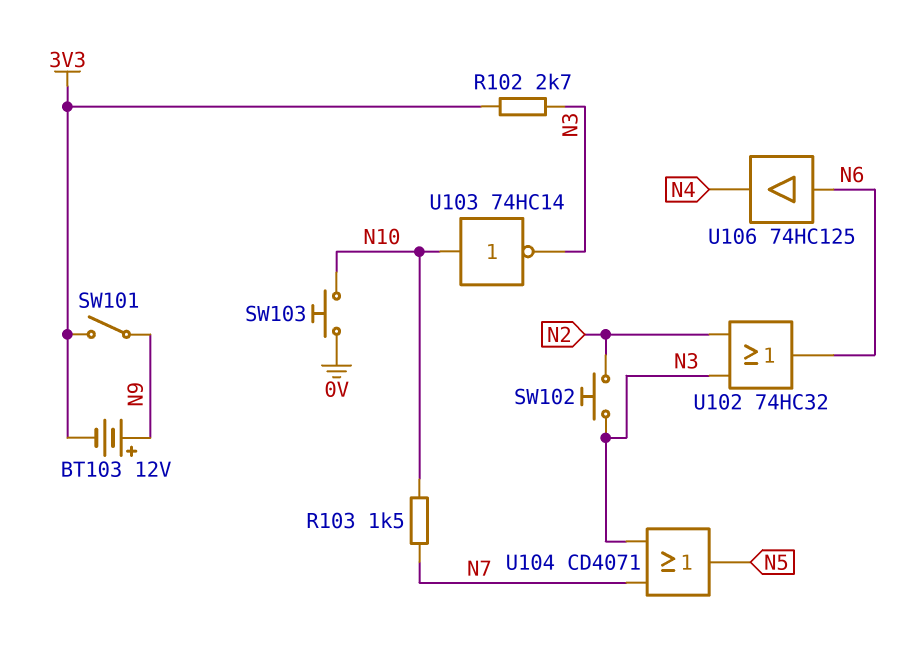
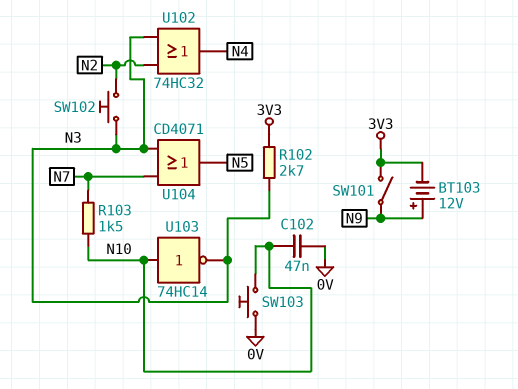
C102: none -> 47nF (0V, N10)
U102: OR 74HC32 (in N2, in N3, out N6) -> OR 74HC32 (in N2, in N3, out N4)
U106: buffer 74HC125 (in N6, out N4) -> none

